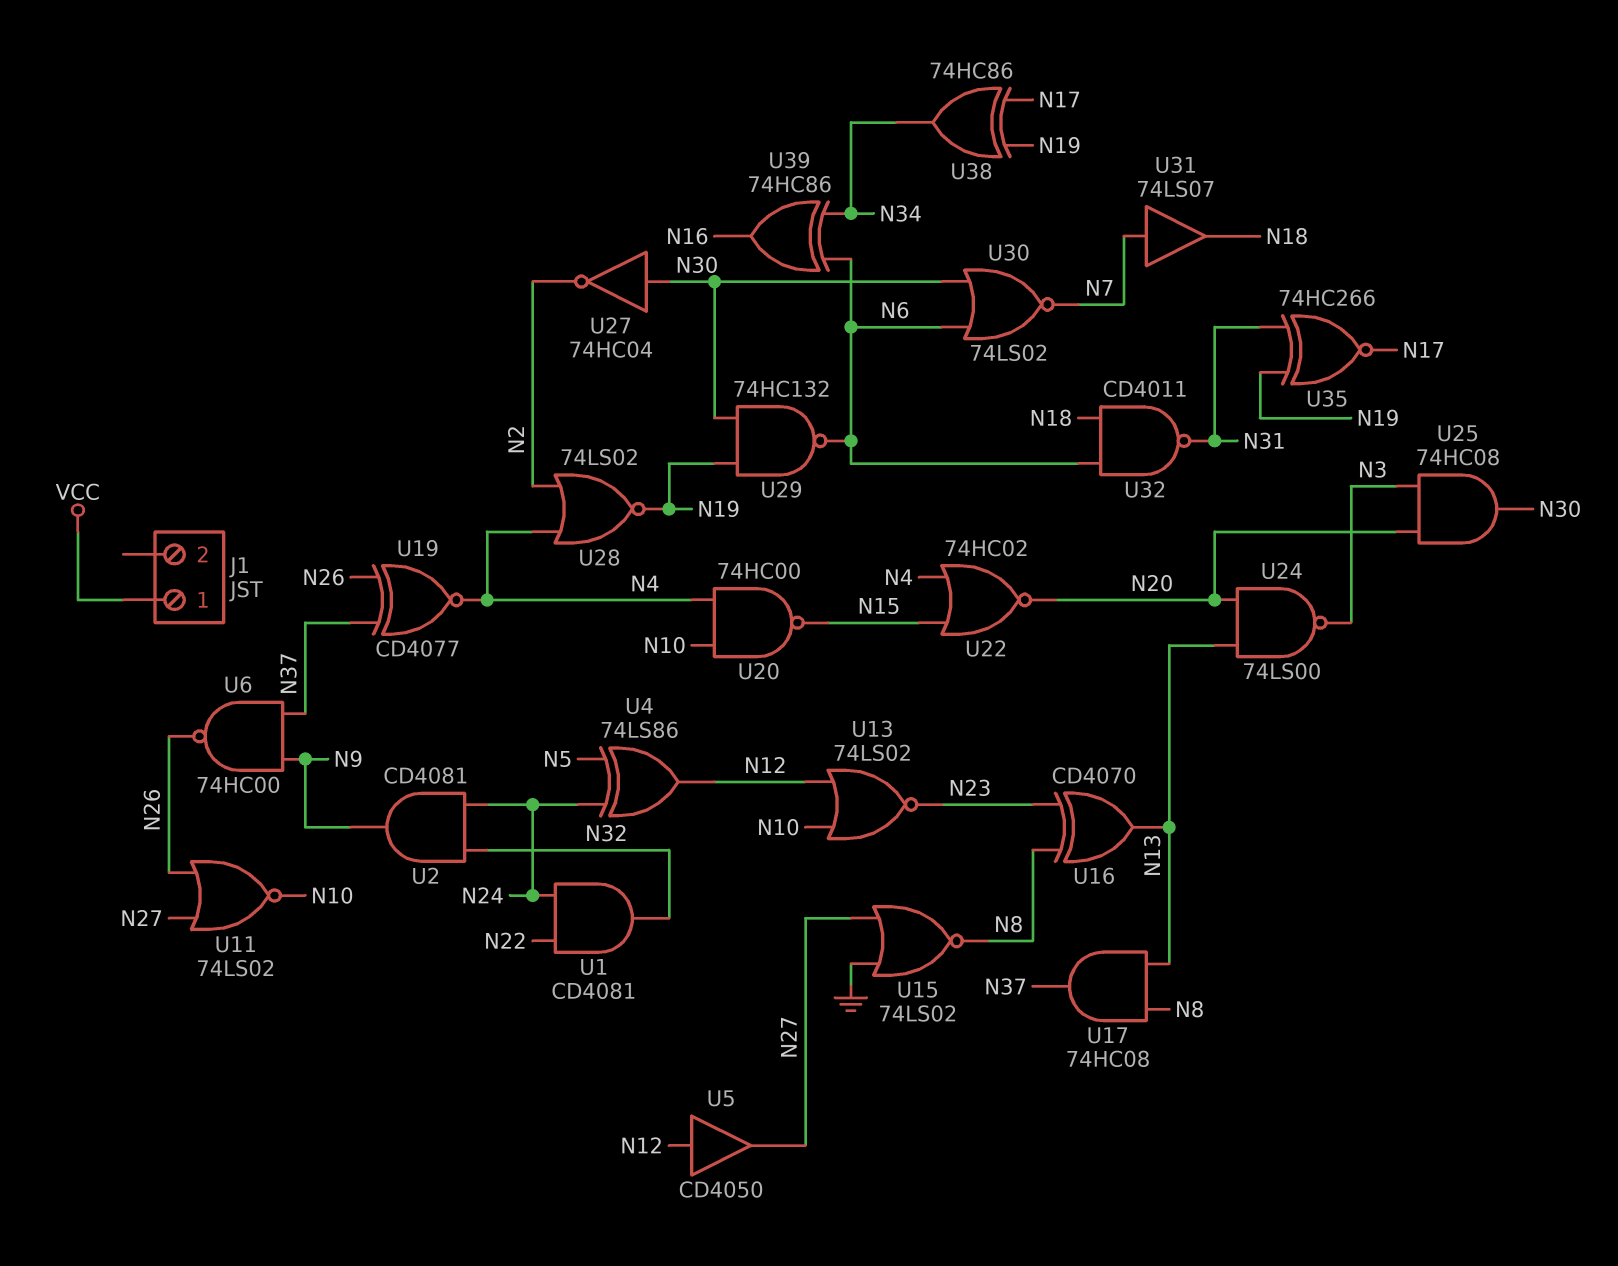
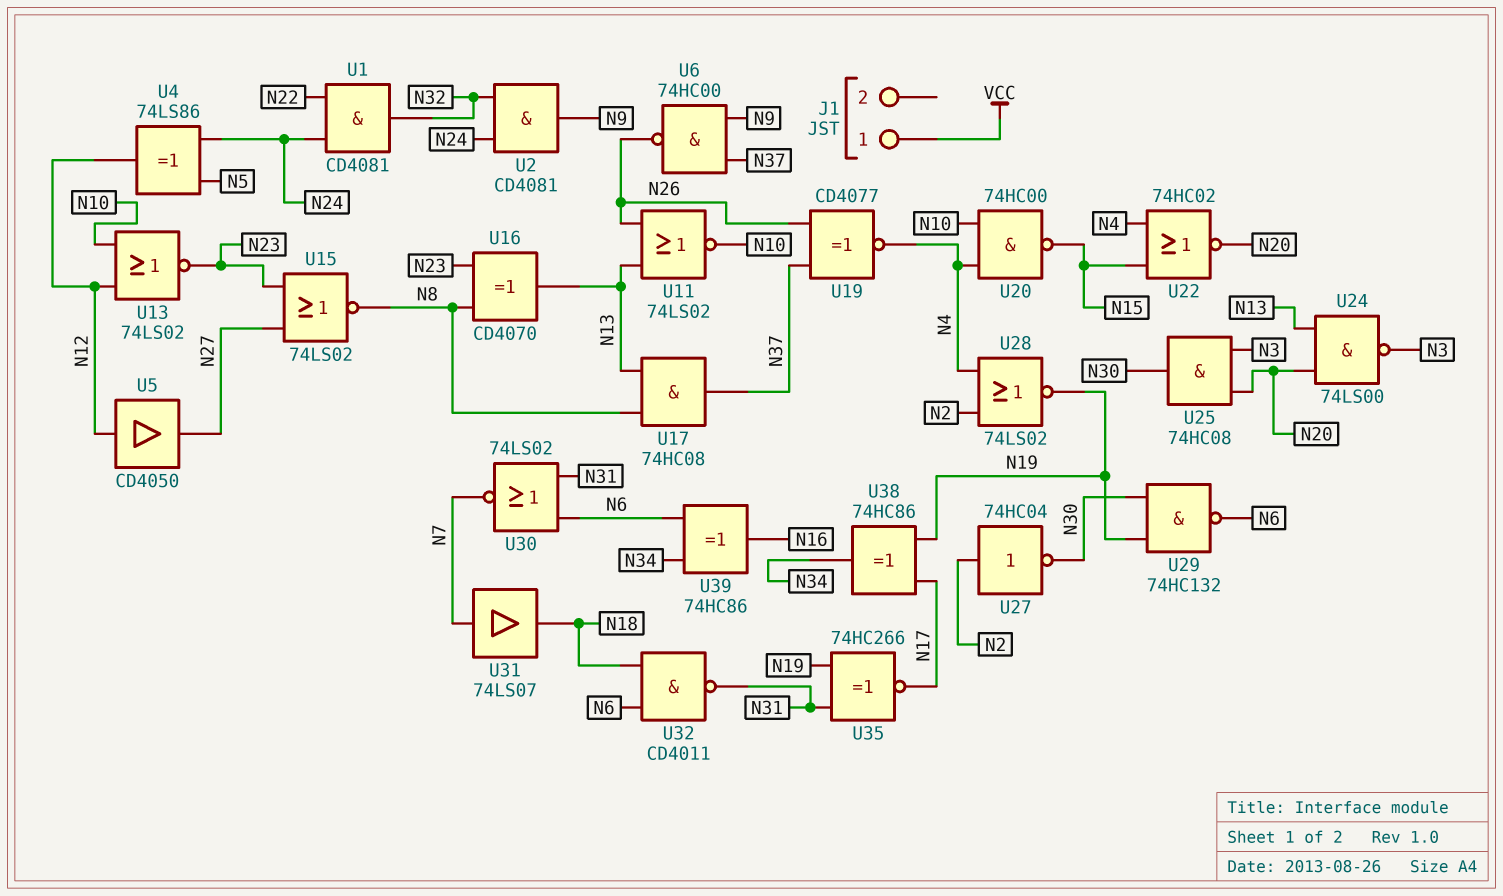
U11: NOR 74LS02 (in N26, in N27, out N10) -> NOR 74LS02 (in N13, in N26, out N10)
U15: NOR 74LS02 (in GND, in N27, out N8) -> NOR 74LS02 (in N23, in N27, out N8)
U27: NOT 74HC04 (in N30, out N2) -> NOT 74HC04 (in N2, out N30)
U30: NOR 74LS02 (in N6, in N30, out N7) -> NOR 74LS02 (in N6, in N31, out N7)

